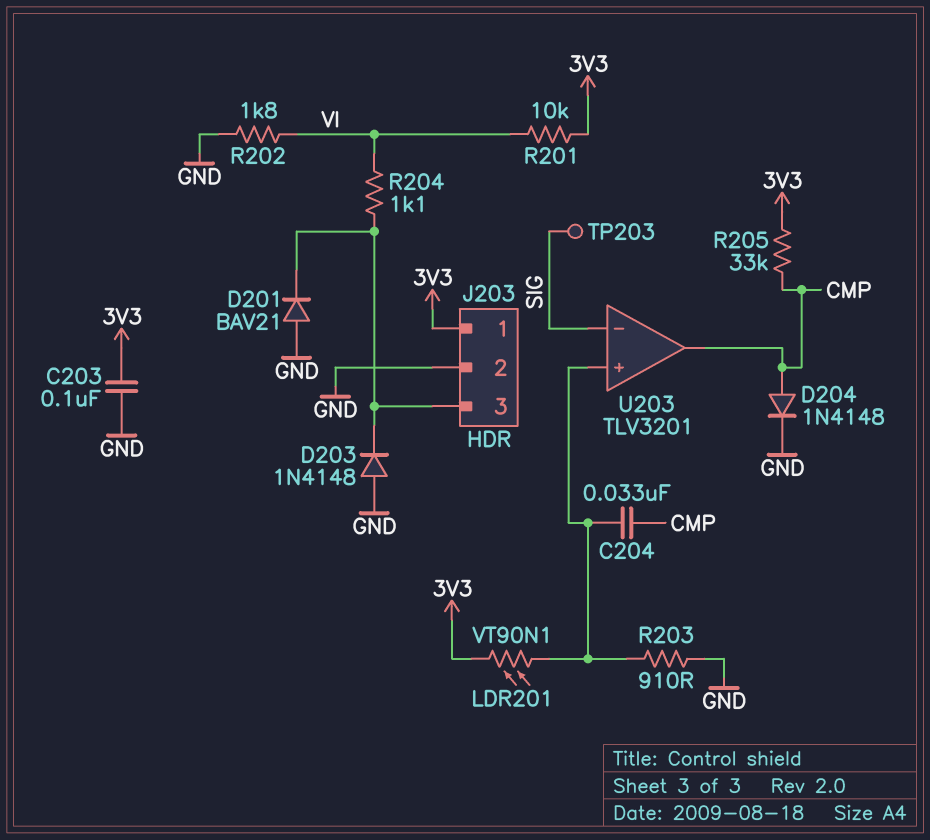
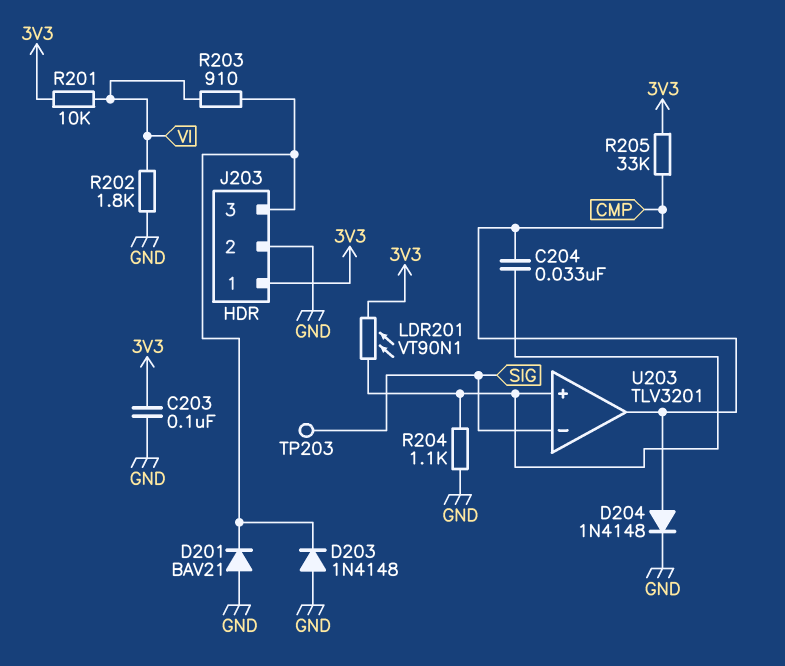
R203: 910 (GND, U203/in+) -> 910 (J203/3, VI)
R204: 1.1k (J203/3, VI) -> 1.1k (GND, U203/in+)

